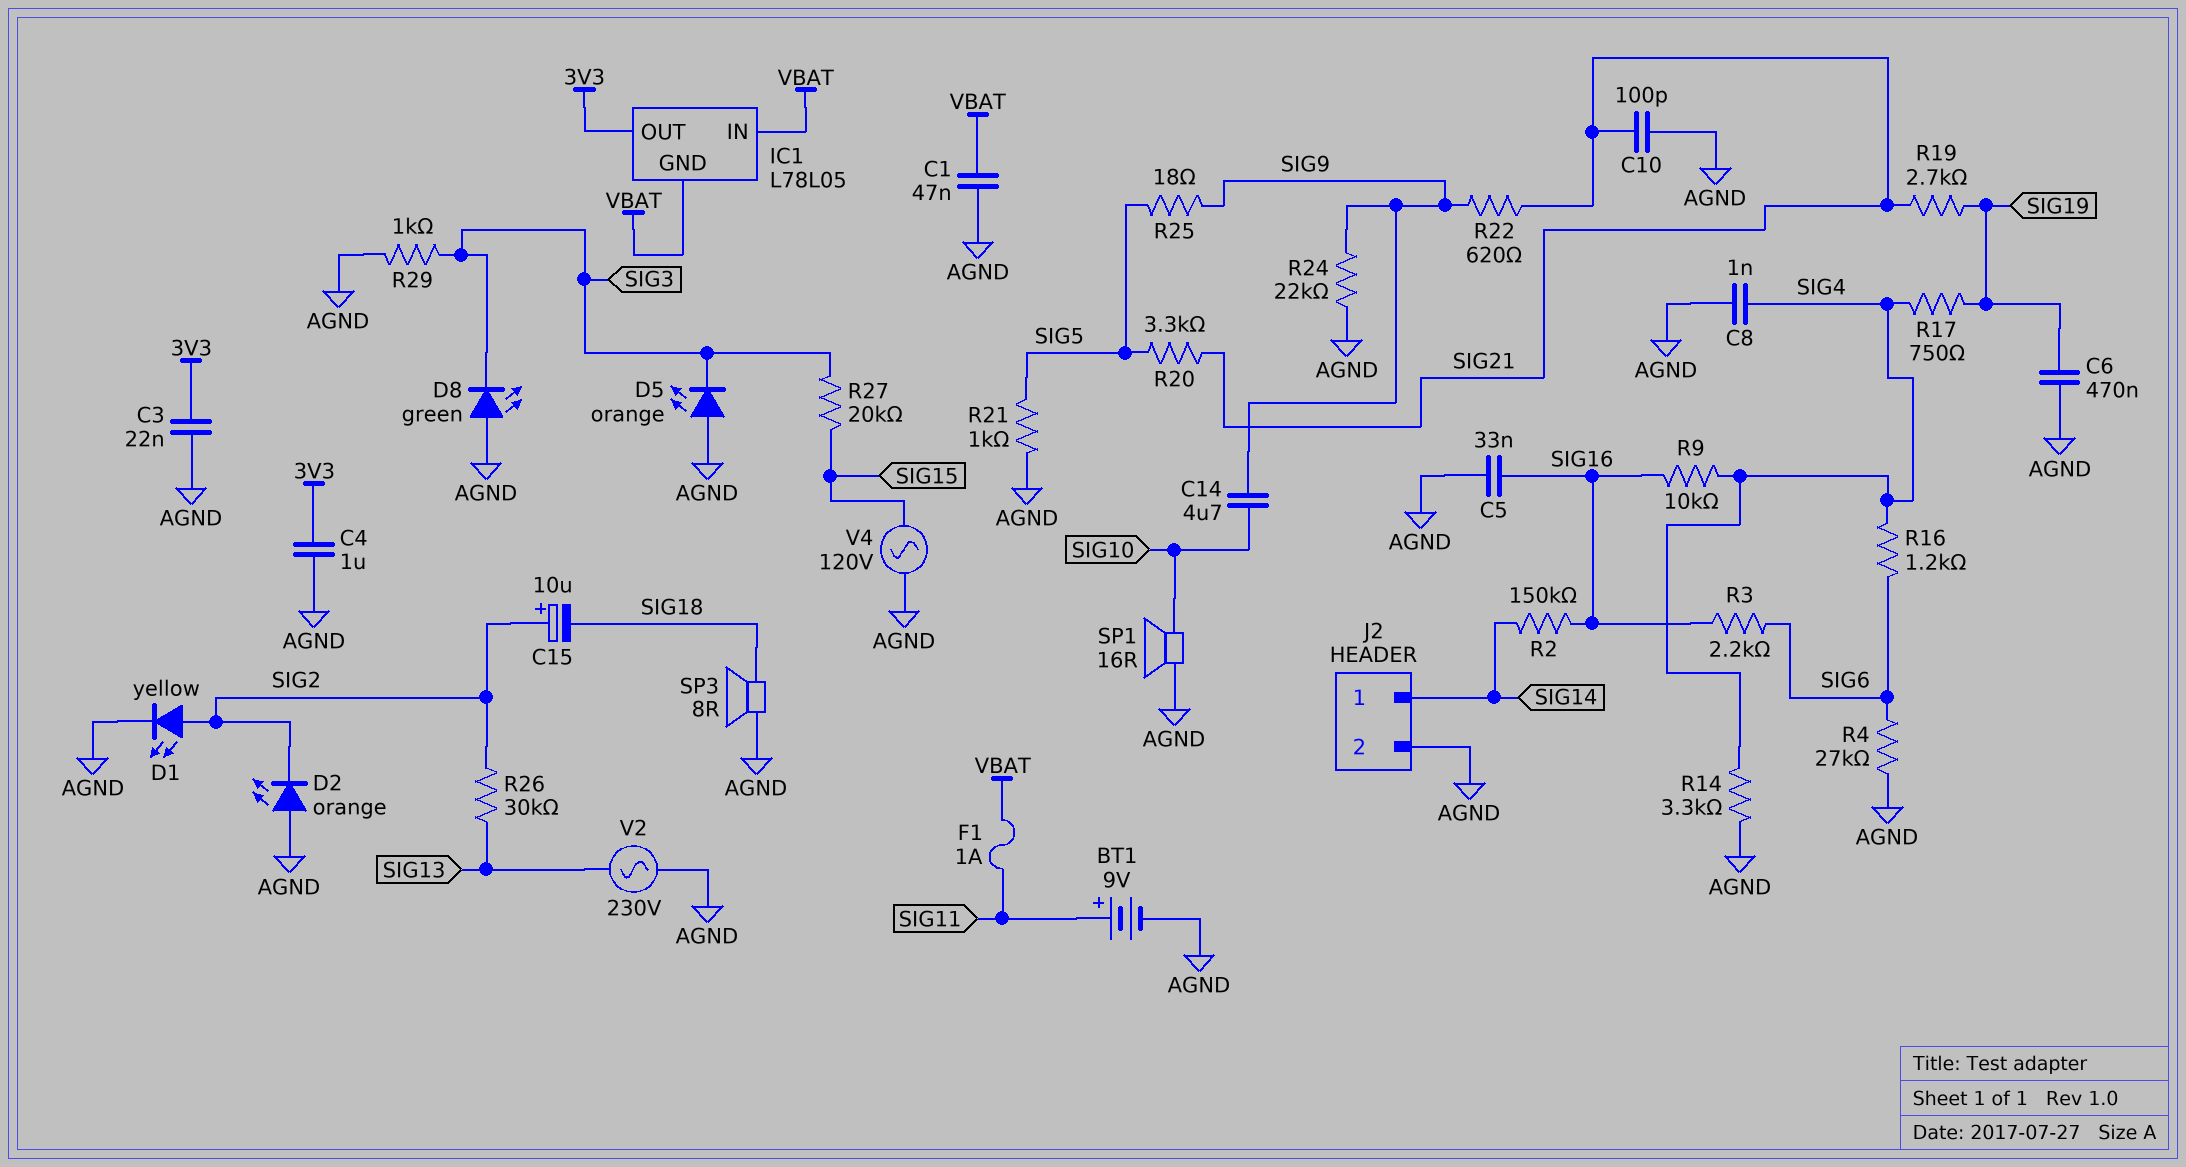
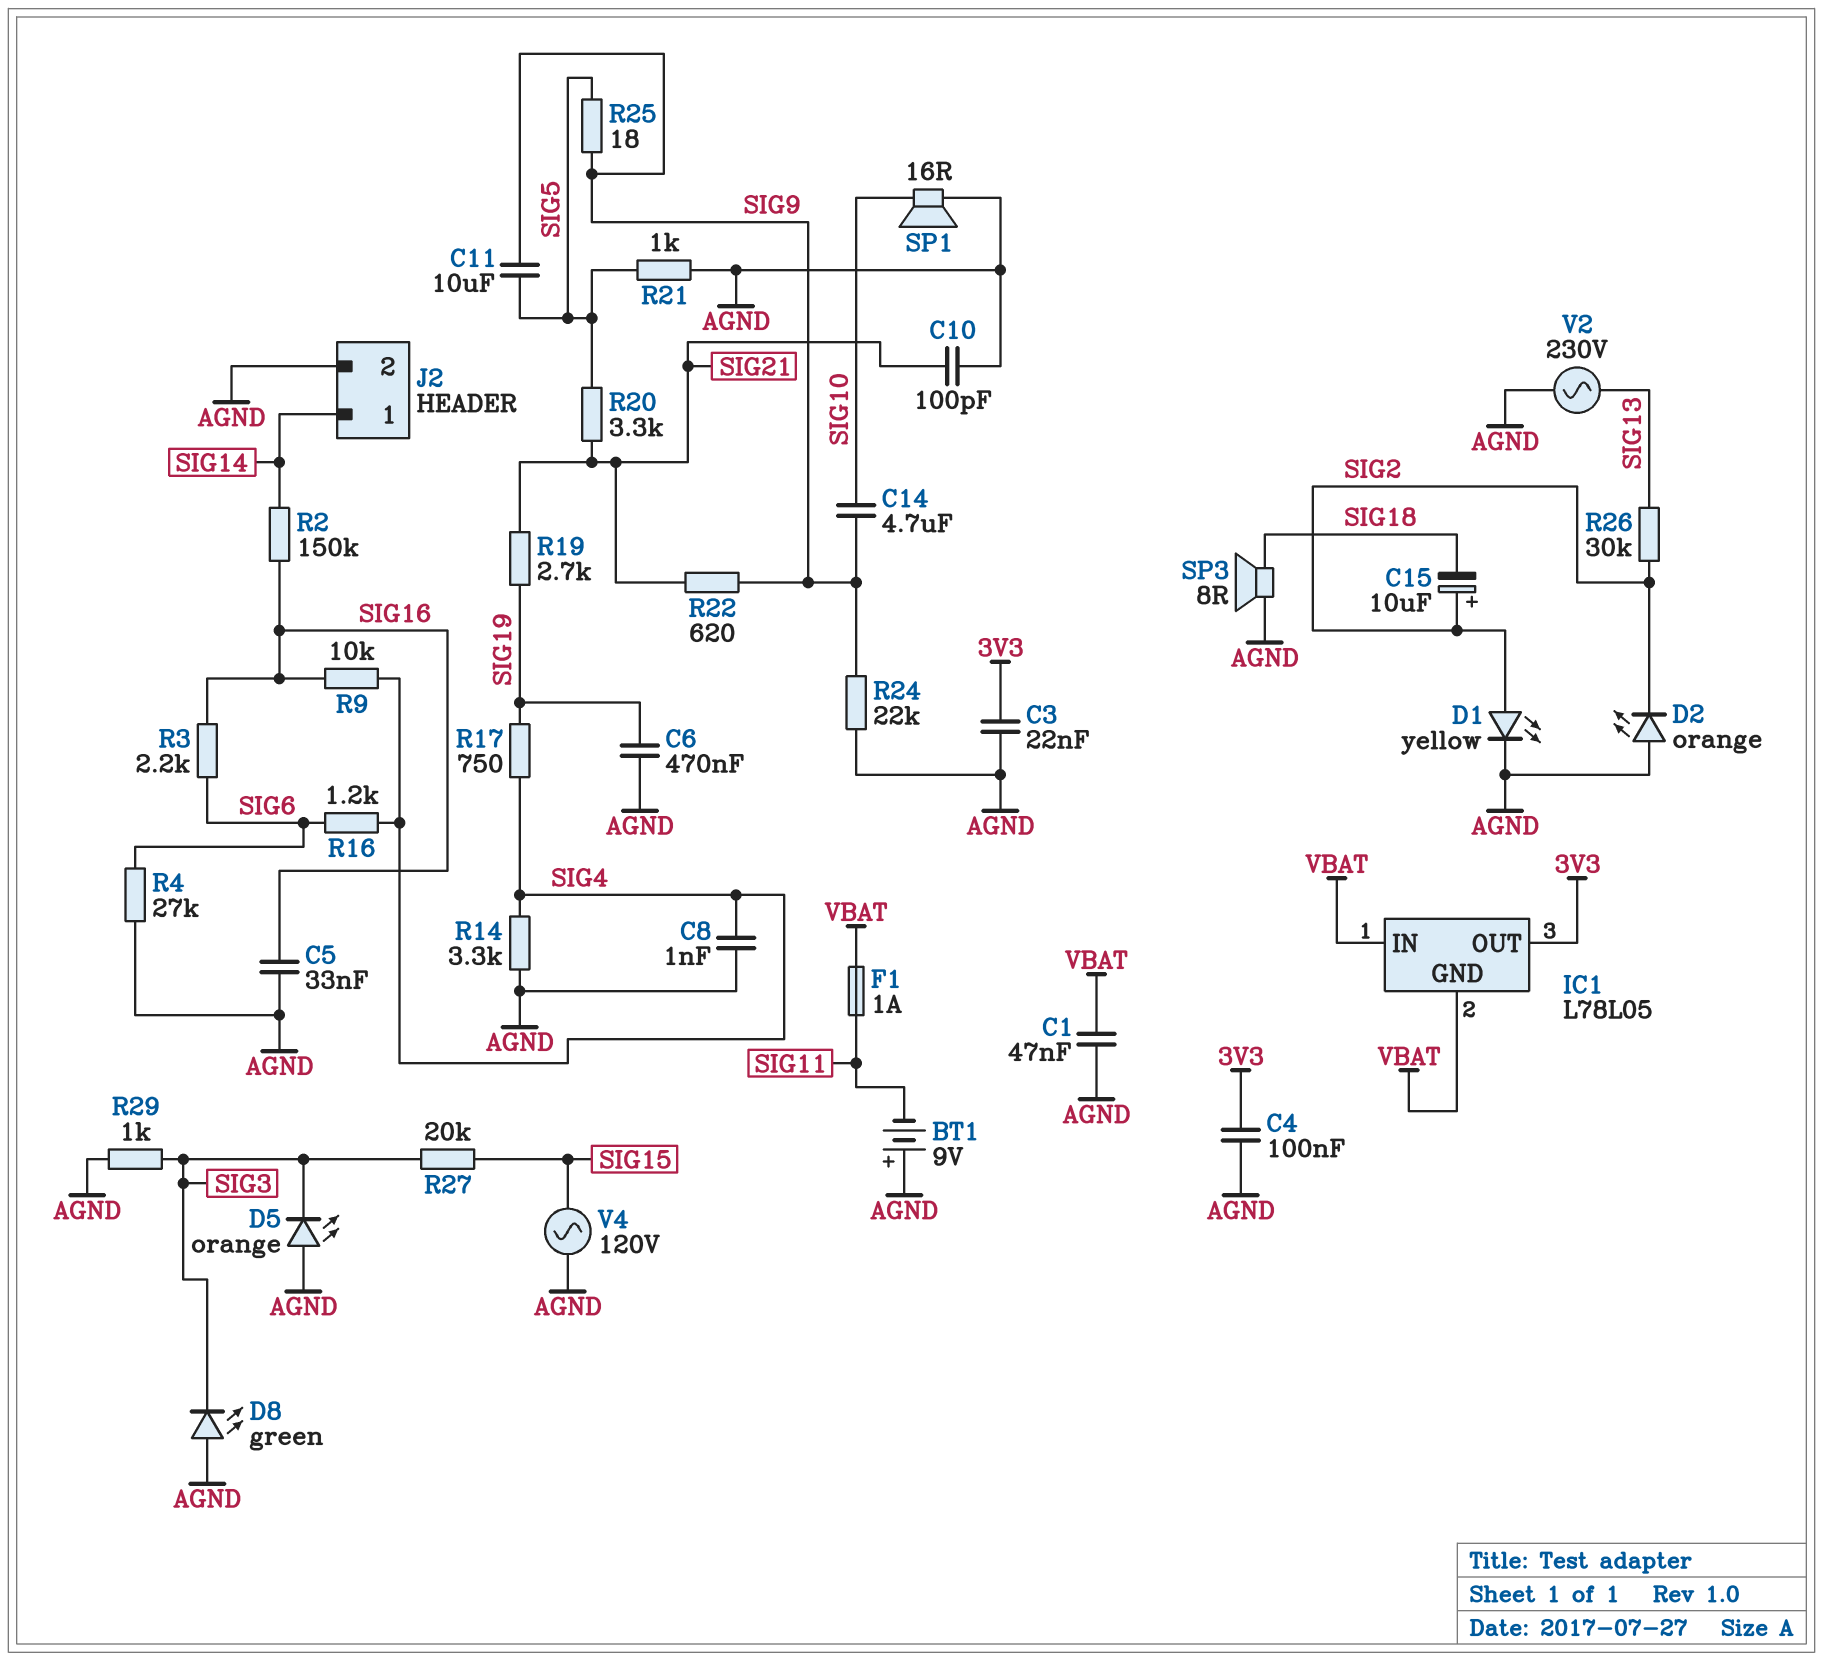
BT1: 9V (plus SIG11, minus AGND) -> 9V (plus AGND, minus SIG11)
C4: 1uF (3V3, AGND) -> 100nF (3V3, AGND)
C11: none -> 10uF (SIG5, SIG9)

